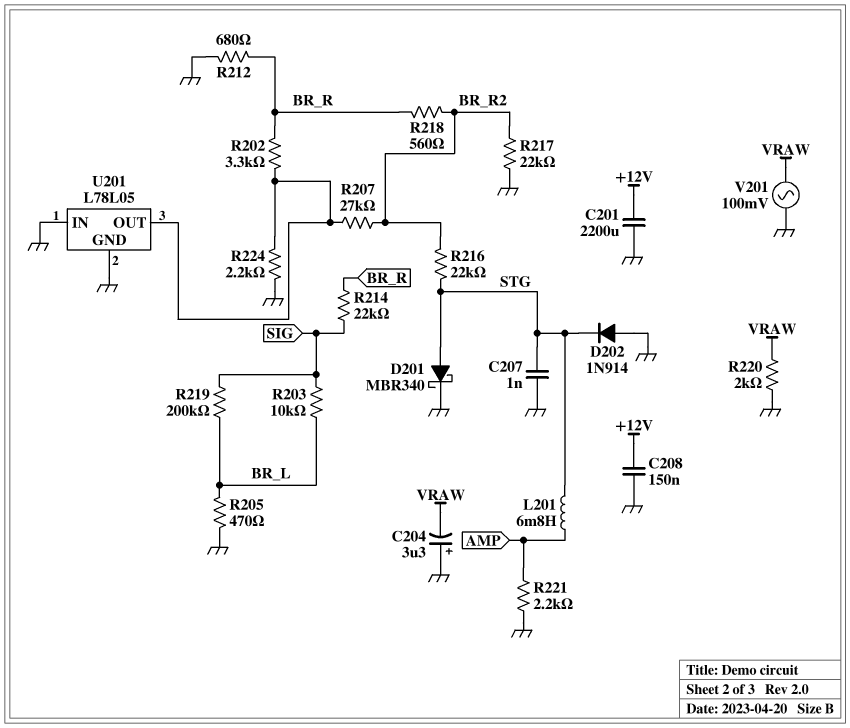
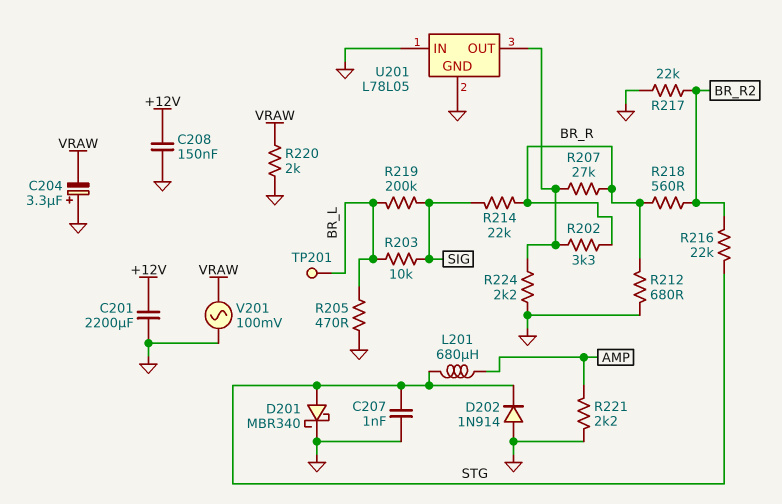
L201: 6.8mH (AMP, STG) -> 680uH (AMP, STG)
R207: 27k (BR_R2, U201/OUT) -> 27k (BR_R, U201/OUT)
TP201: none -> test point (BR_L)

